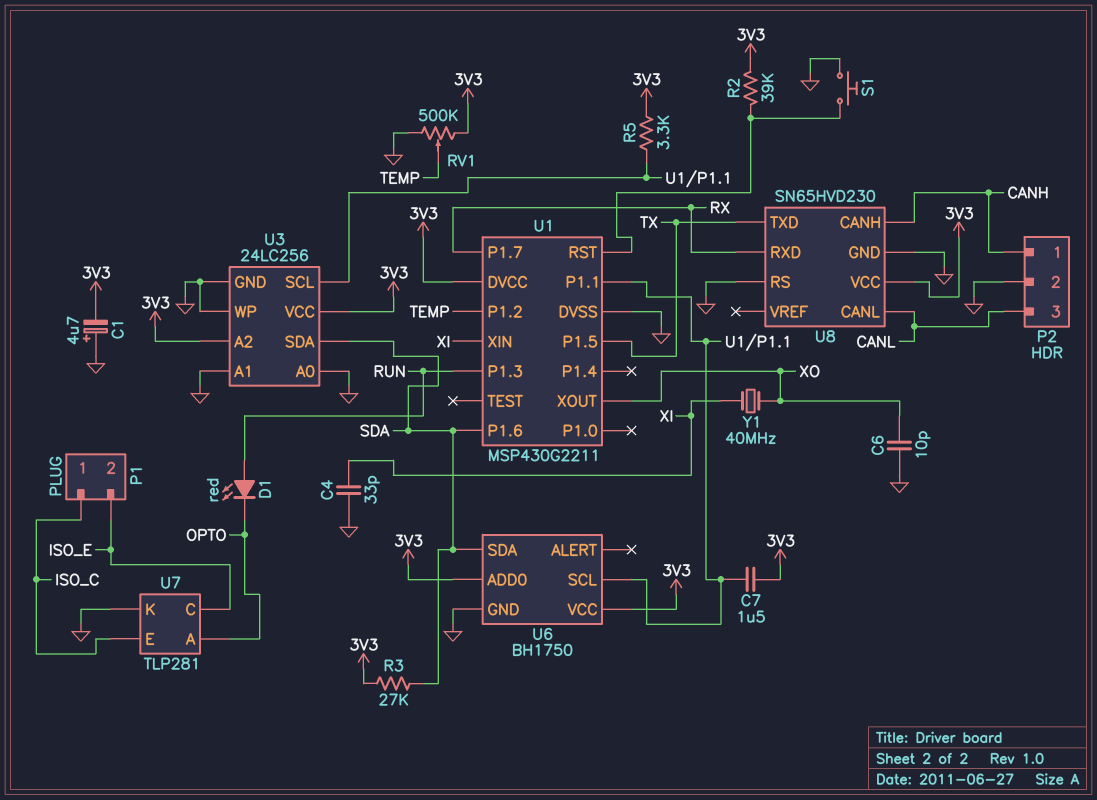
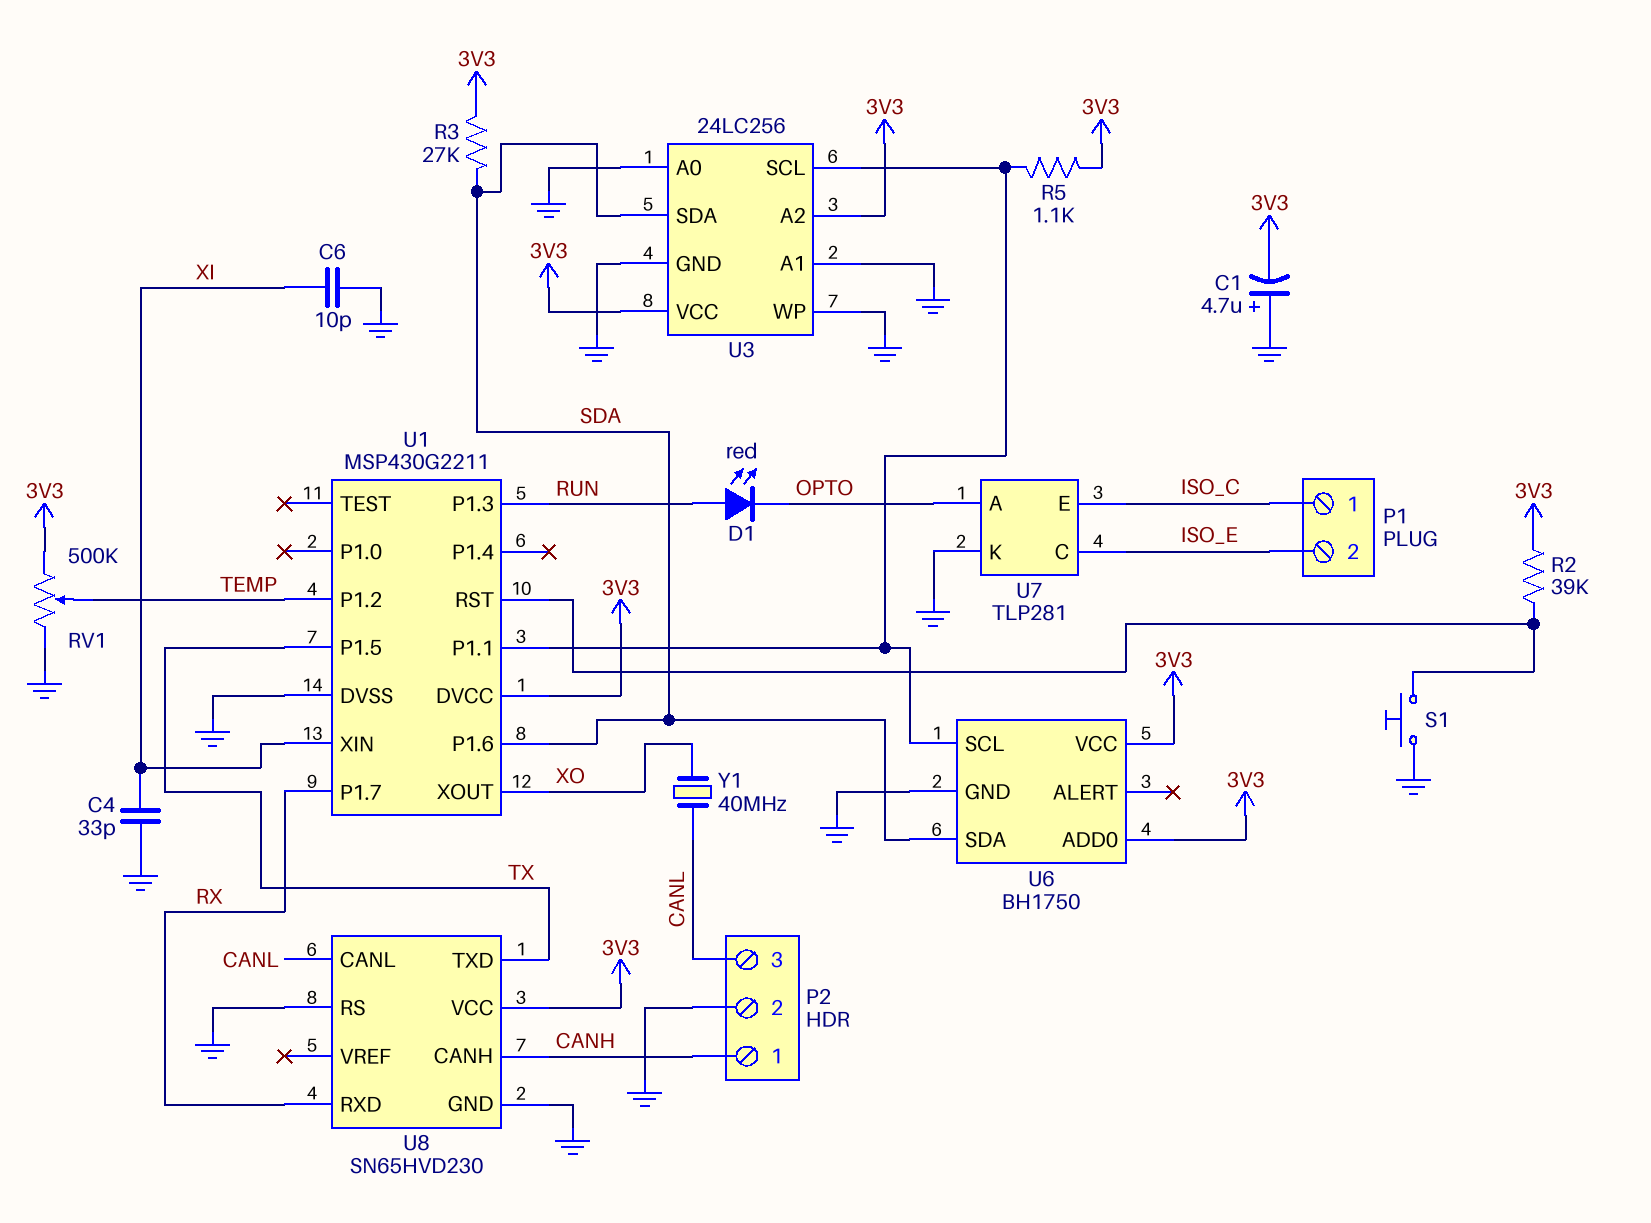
C6: 10pF (GND, XO) -> 10pF (GND, XI)
C7: 1.5uF (3V3, U1/P1.1) -> none
R5: 3.3k (3V3, U1/P1.1) -> 1.1k (3V3, U1/P1.1)
Y1: 40MHz (XI, XO) -> 40MHz (CANL, XO)

